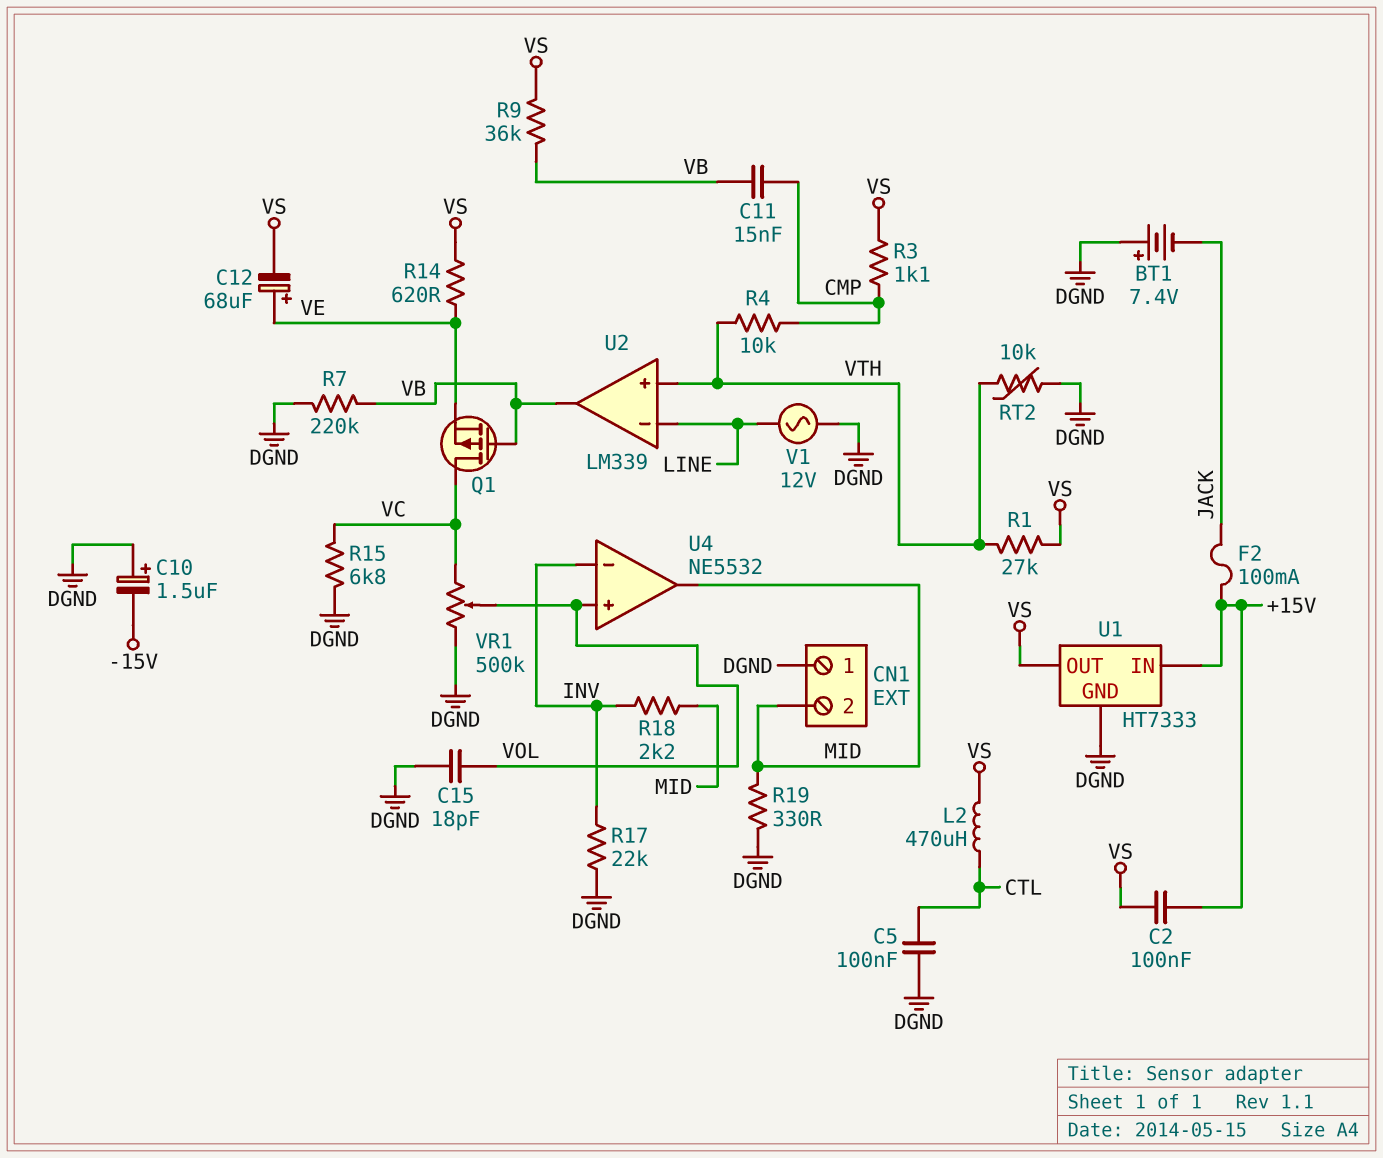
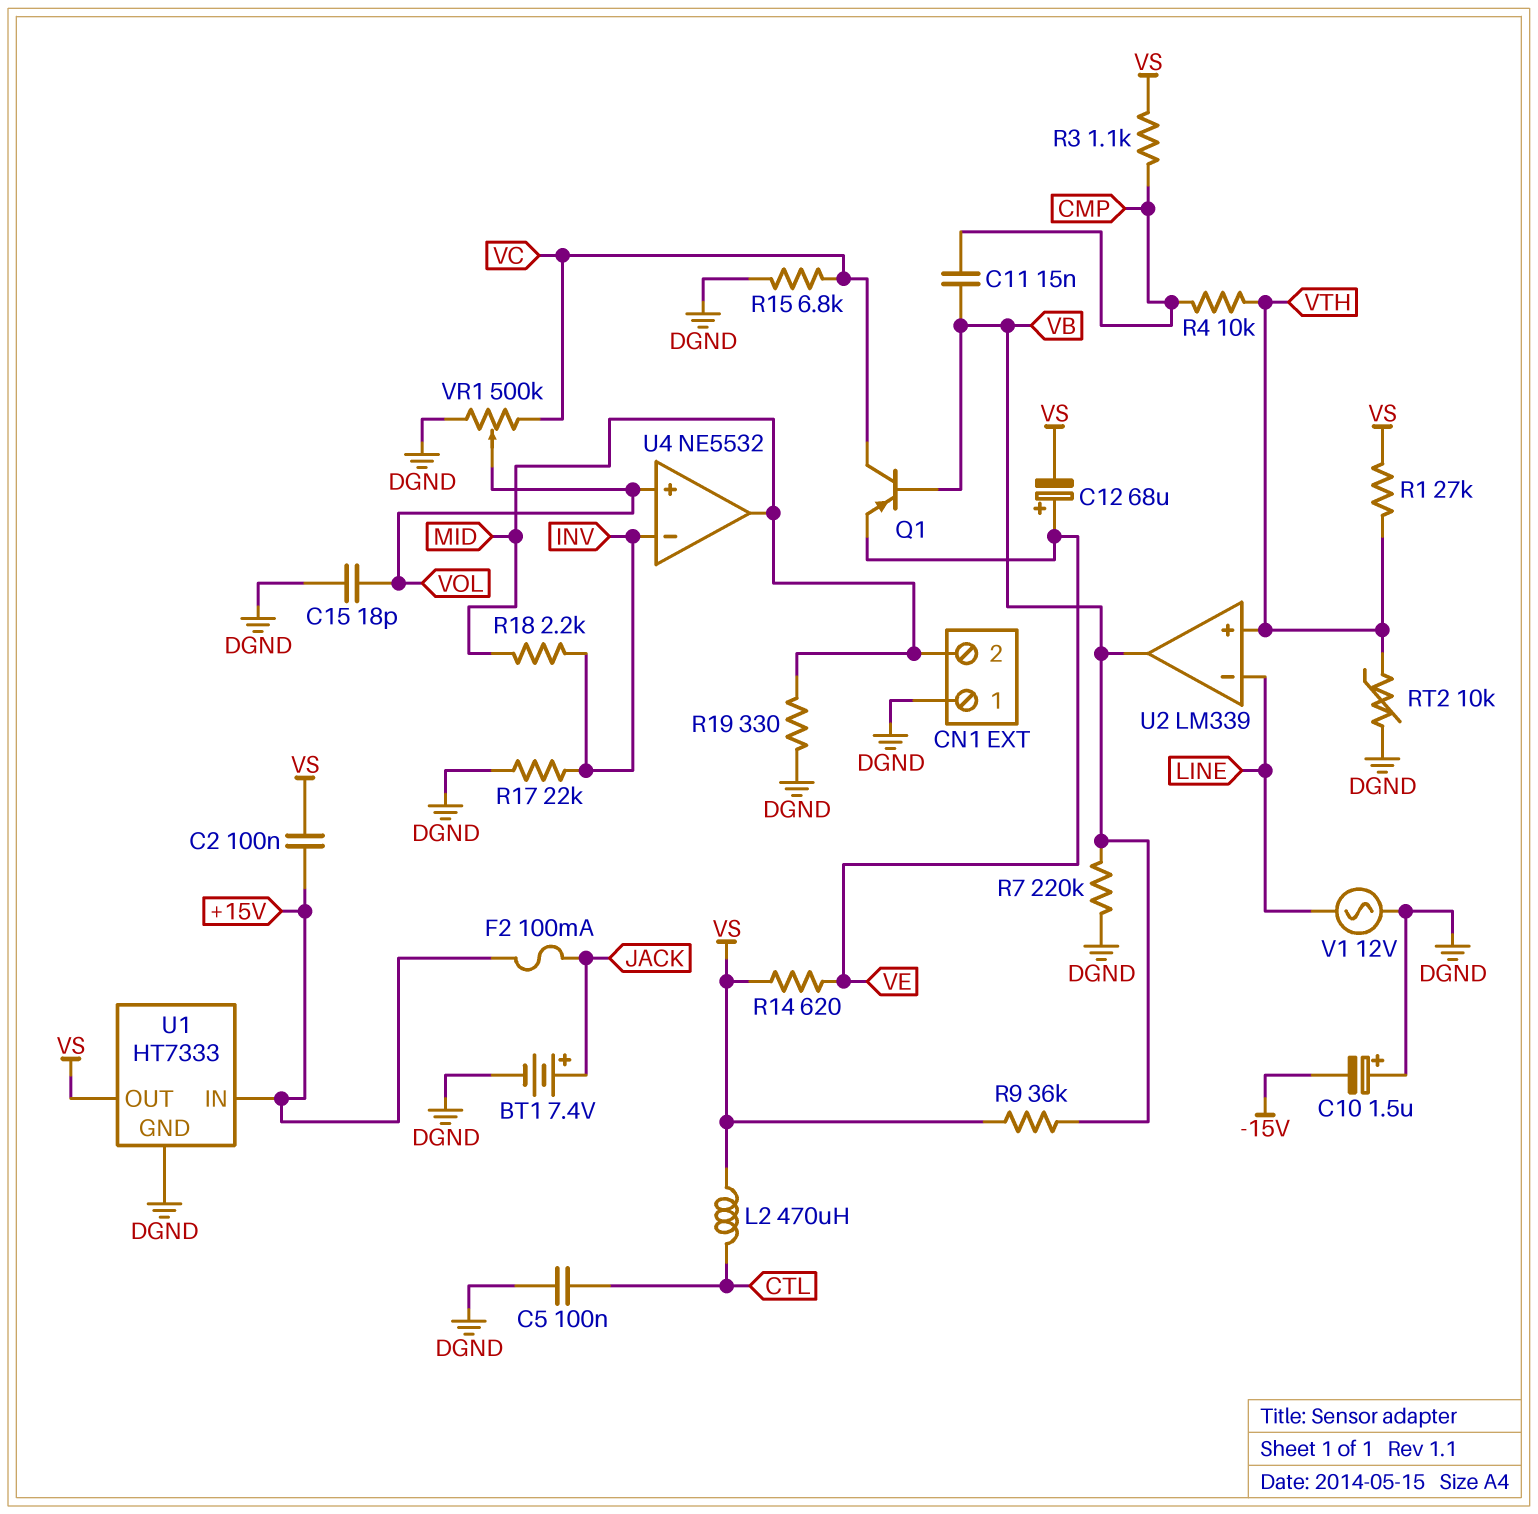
BT1: 7.4V (plus DGND, minus JACK) -> 7.4V (plus JACK, minus DGND)
Q1: PMOS (G VB, D VC, S VE) -> PNP (B VB, C VC, E VE)

